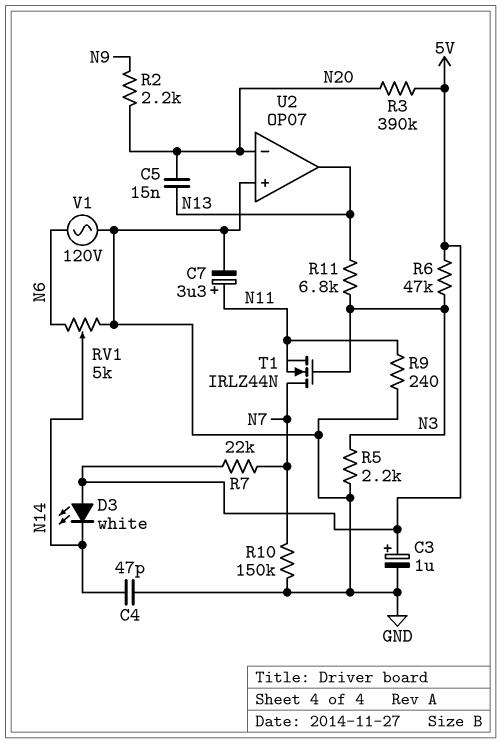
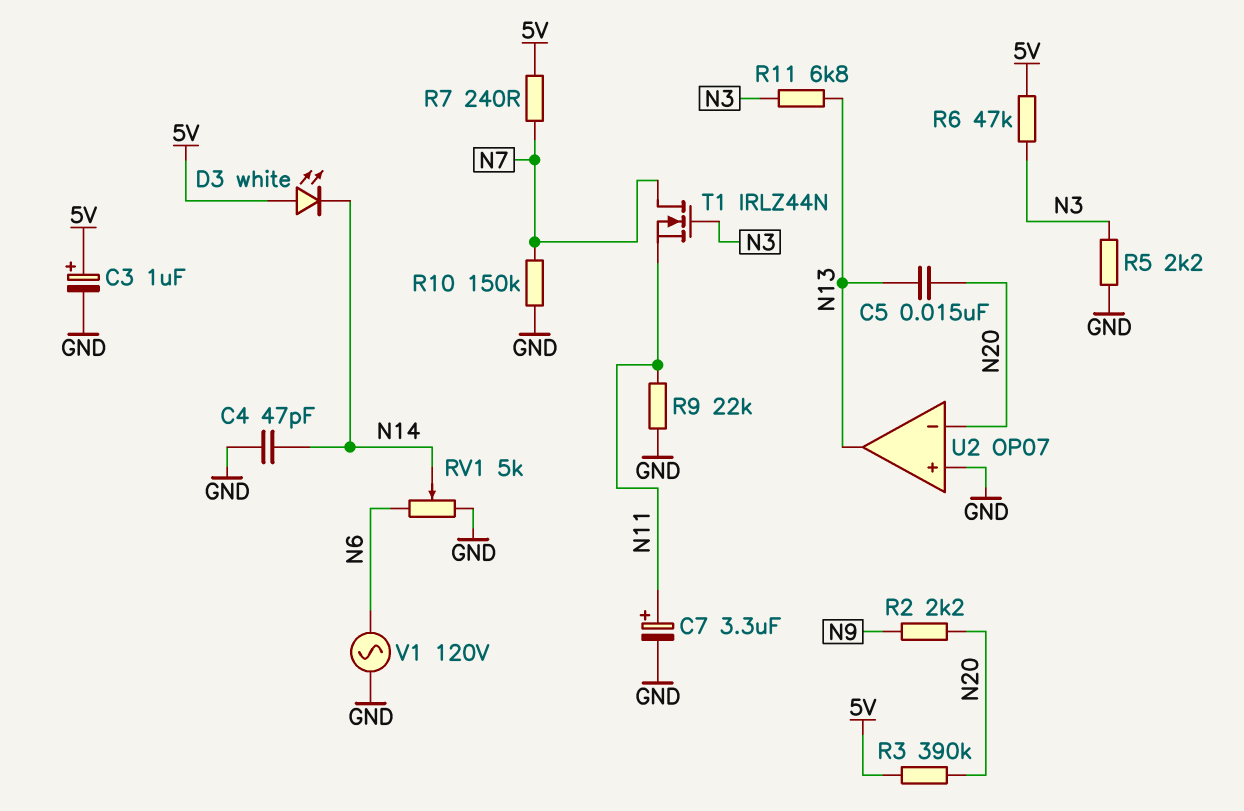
R7: 22k (5V, N7) -> 240 (5V, N7)
R9: 240 (GND, N11) -> 22k (GND, N11)

